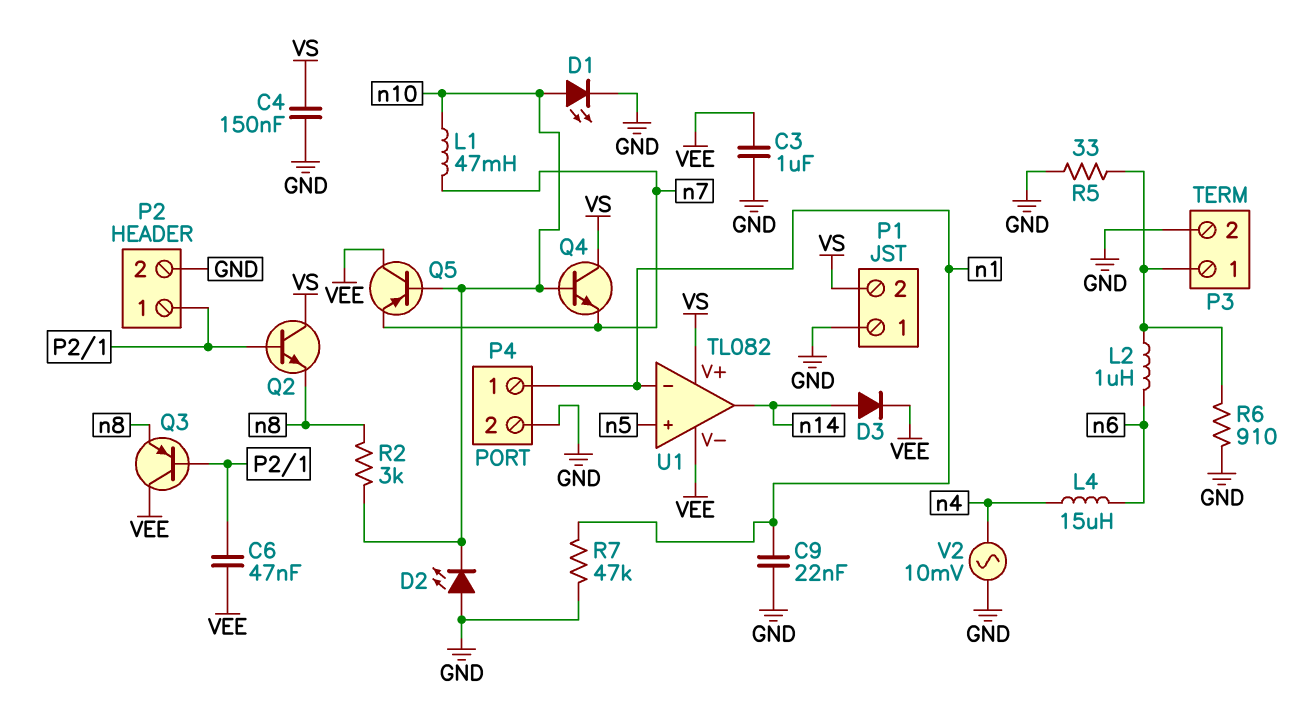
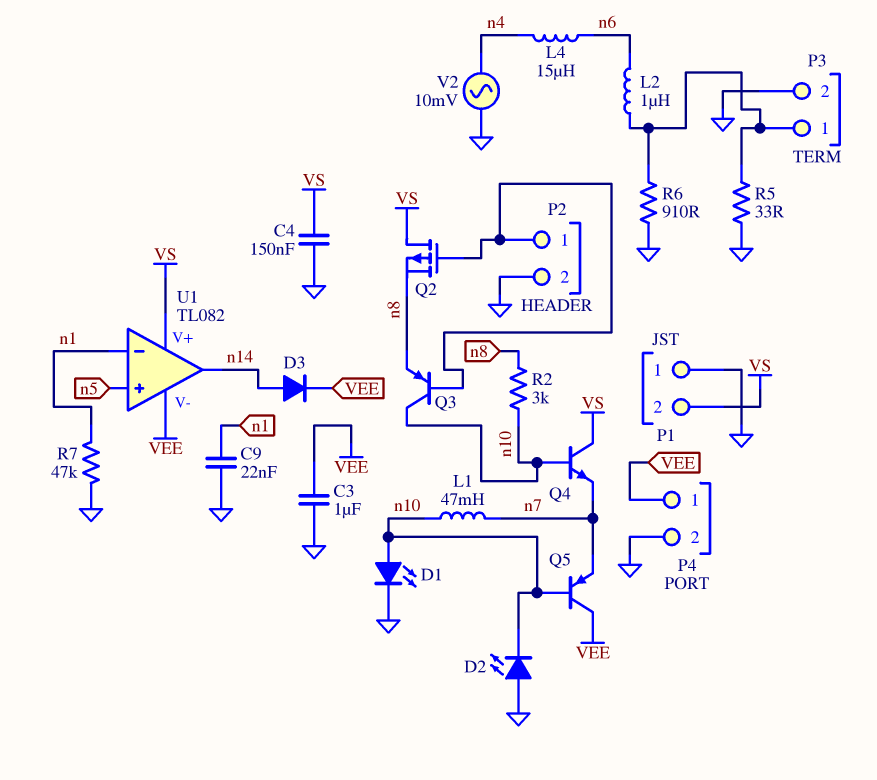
C6: 47nF (P2/1, VEE) -> none
P4 pin 1: n1 -> VEE
Q2: NPN (B P2/1, C VS, E n8) -> PMOS (G P2/1, D VS, S n8)
Q3: PNP (B P2/1, C VEE, E n8) -> PNP (B P2/1, C n10, E n8)

